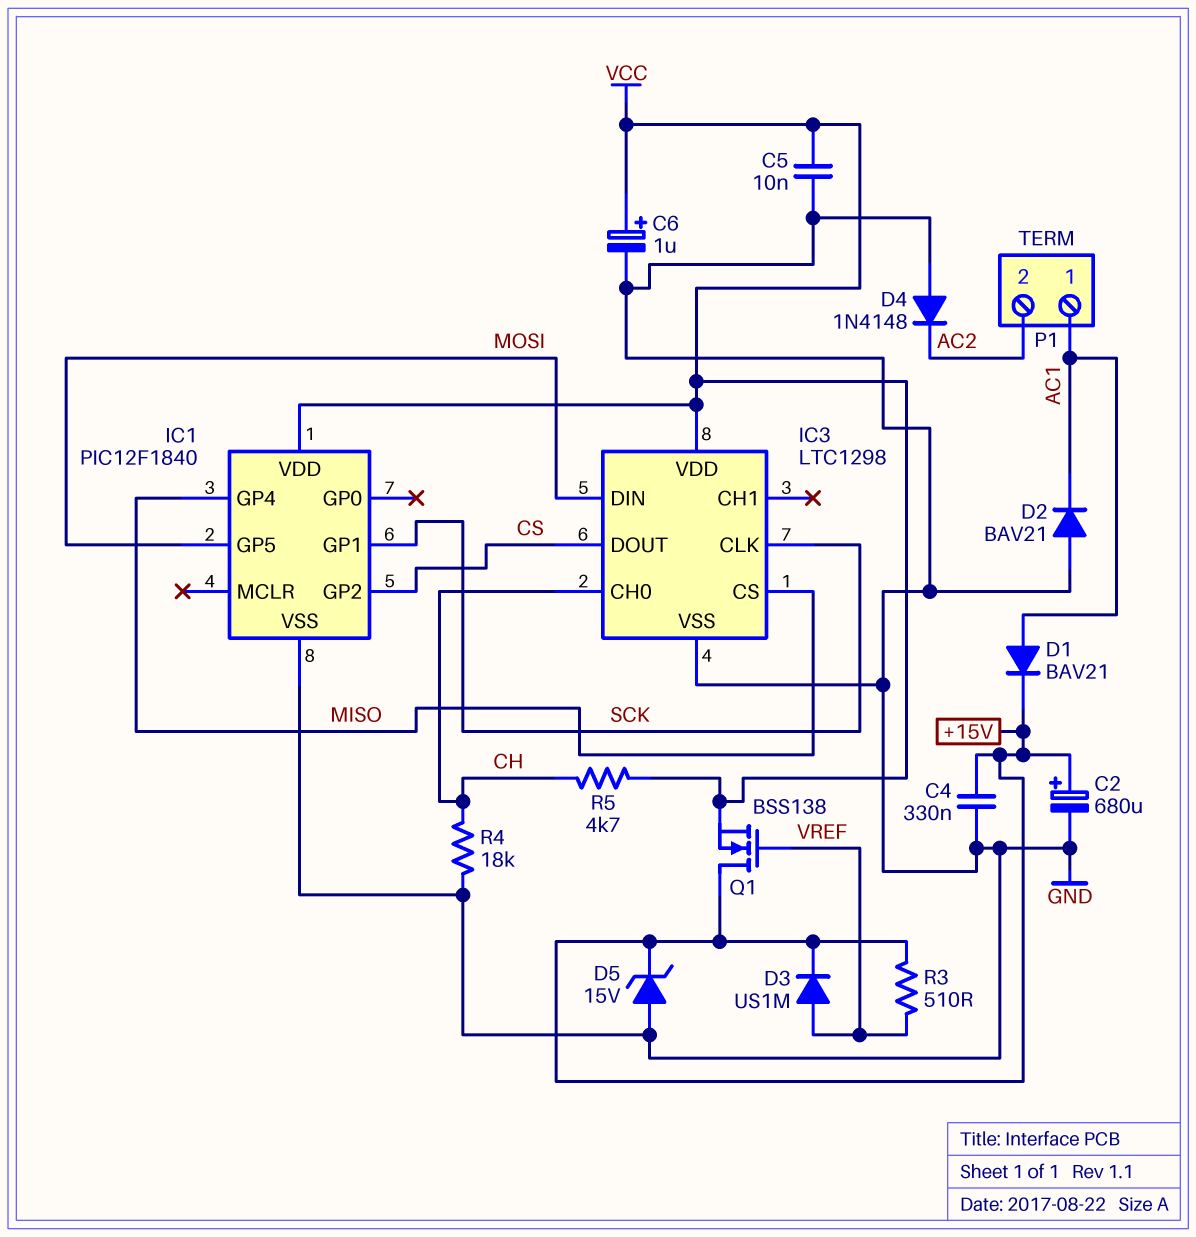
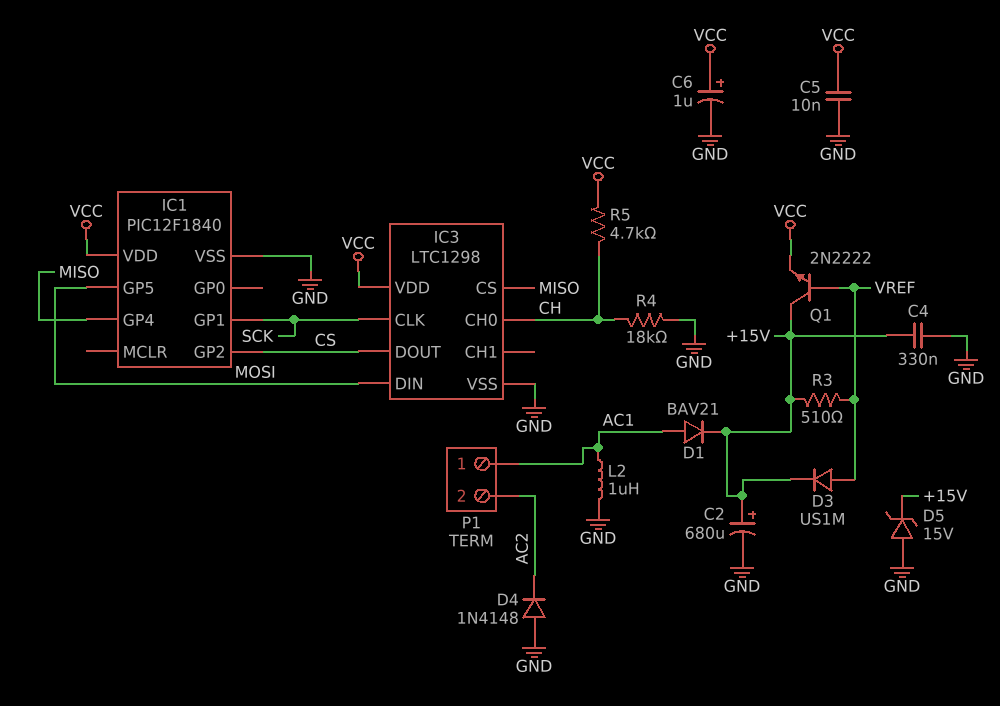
D2: diode BAV21 (A GND, K AC1) -> none
L2: none -> 1uH (AC1, GND)
Q1: NMOS BSS138 (G VREF, D +15V, S VCC) -> NPN 2N2222 (B VREF, C +15V, E VCC)

